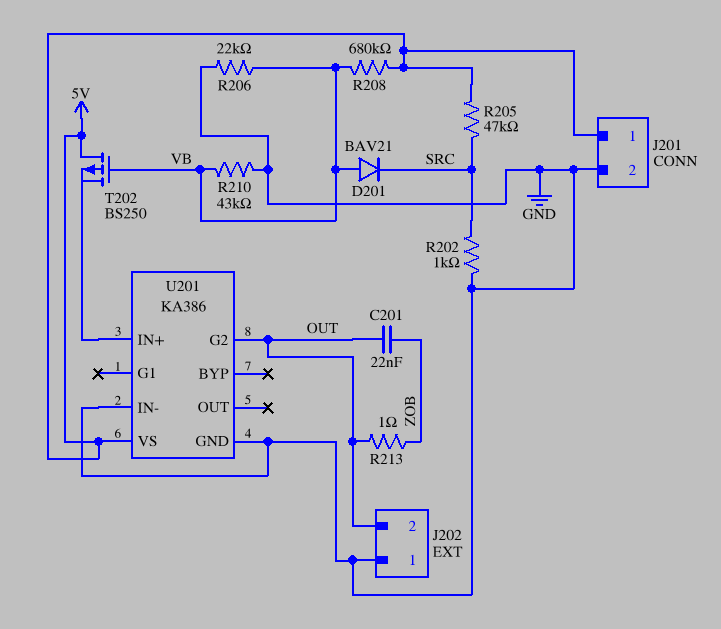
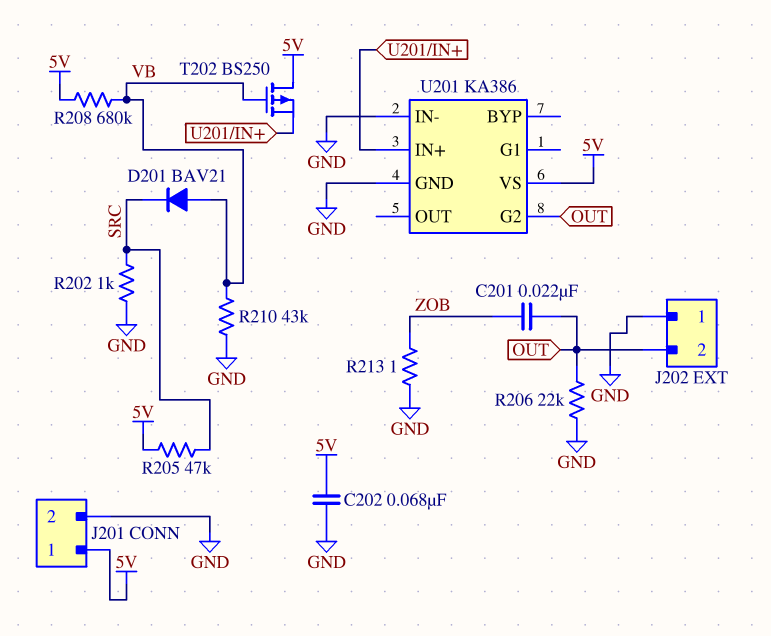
C202: none -> 68nF (5V, GND)
R206: 22k (GND, VB) -> 22k (GND, OUT)
R213: 1 (OUT, ZOB) -> 1 (GND, ZOB)

